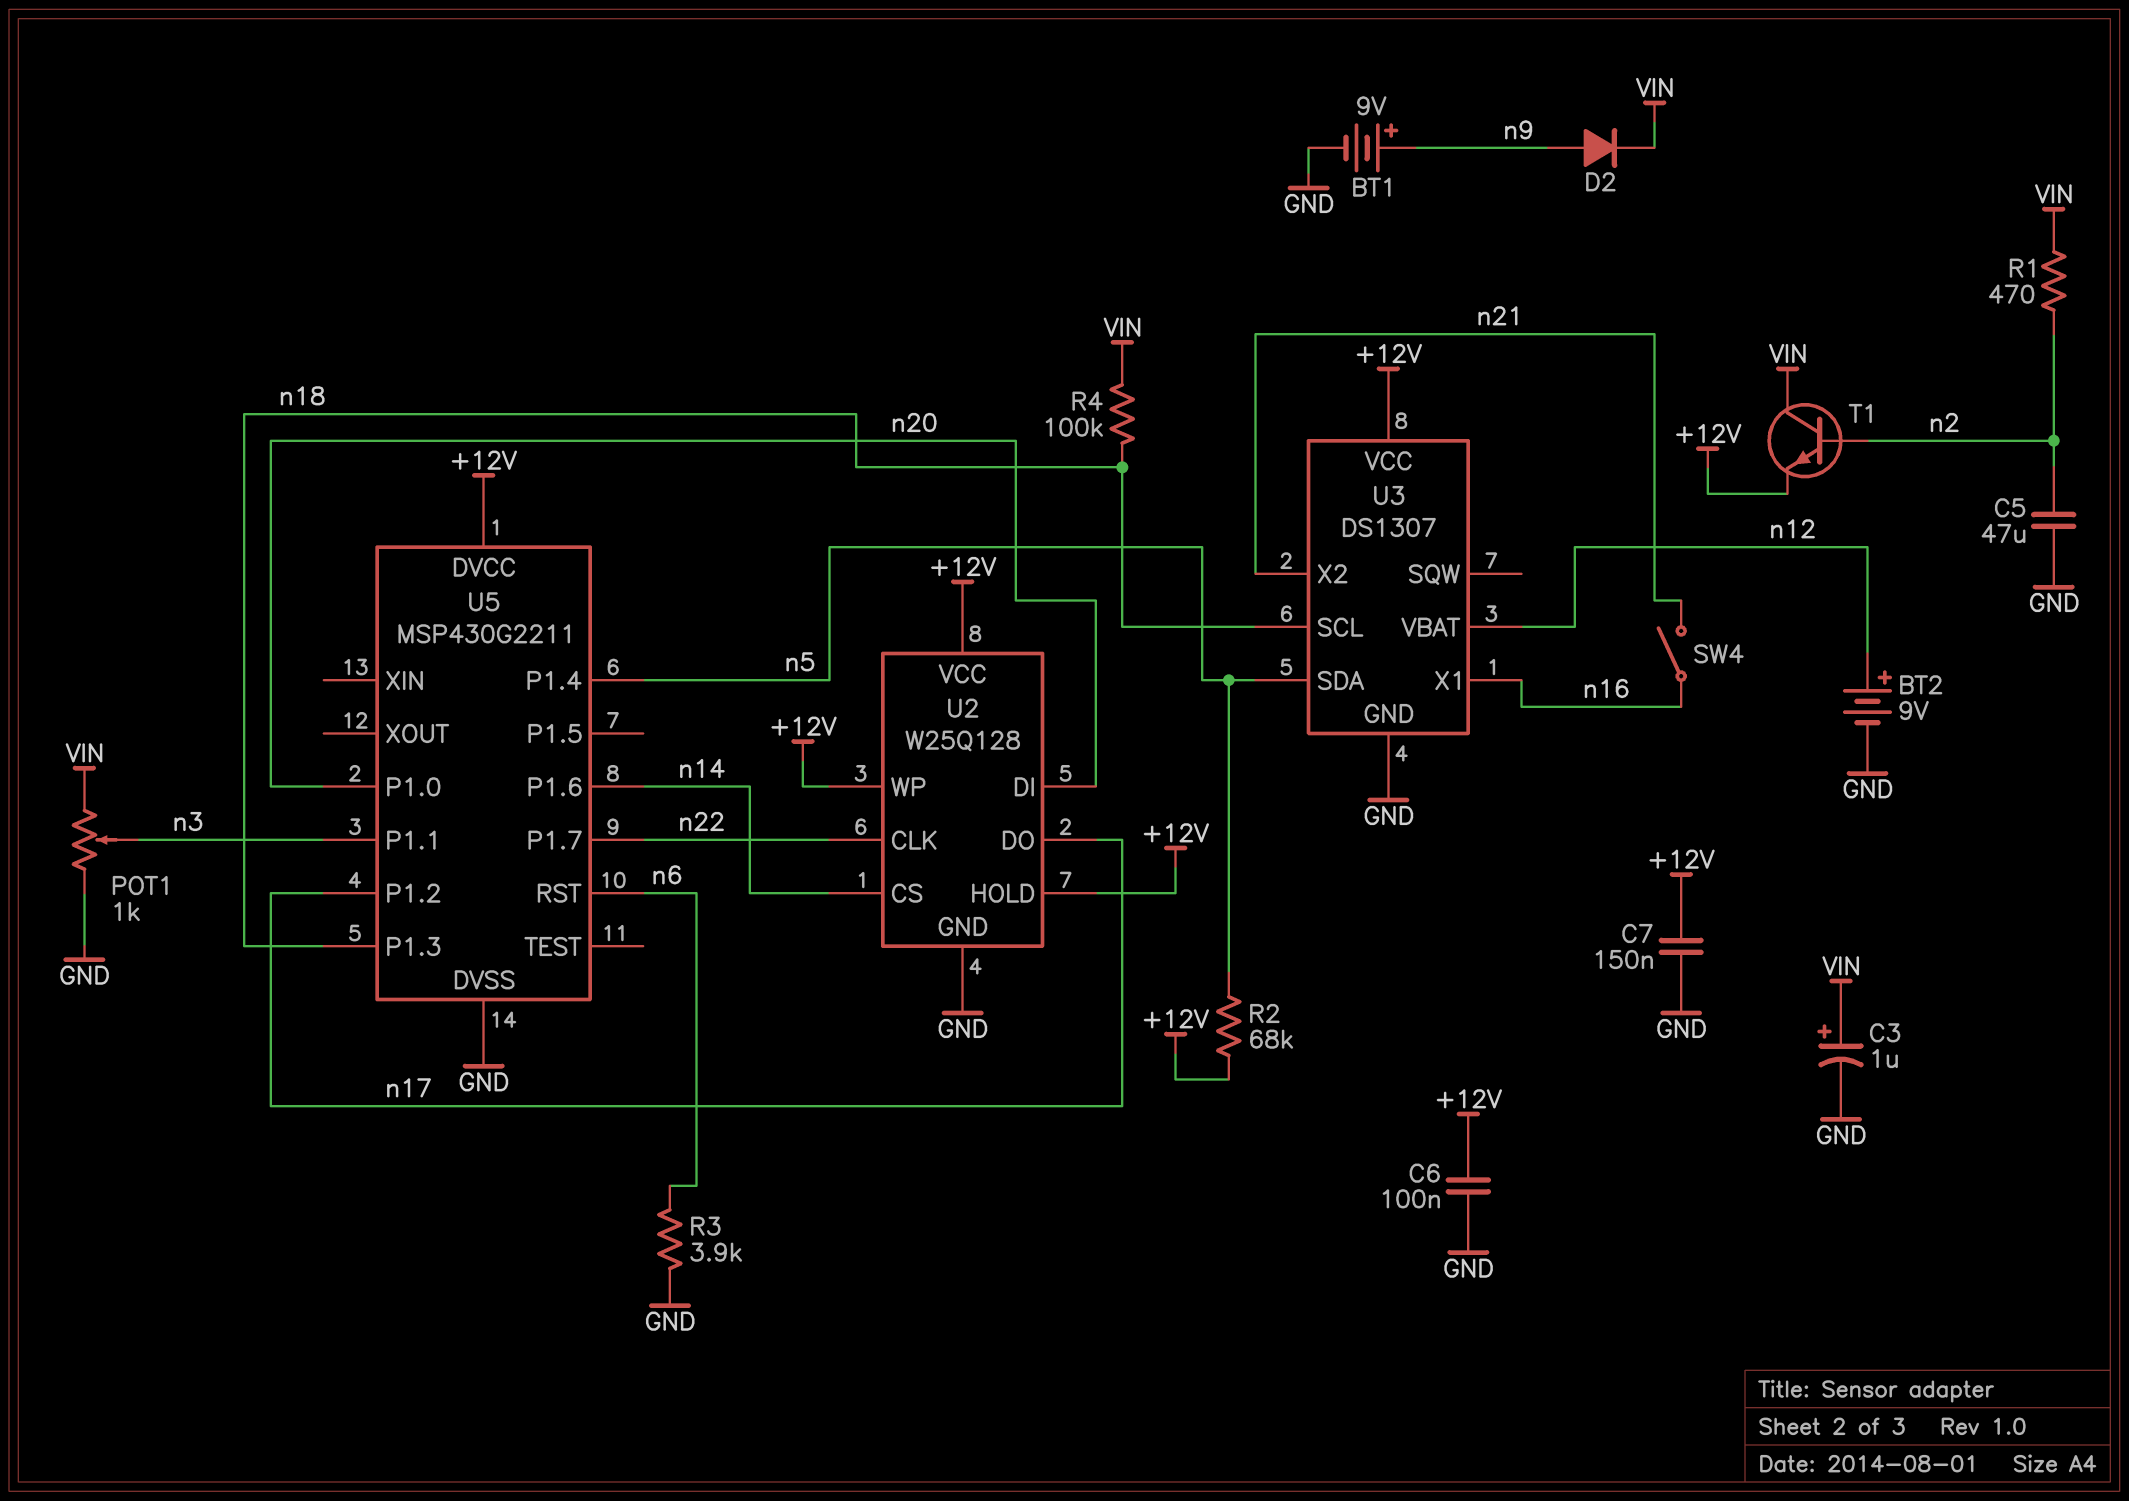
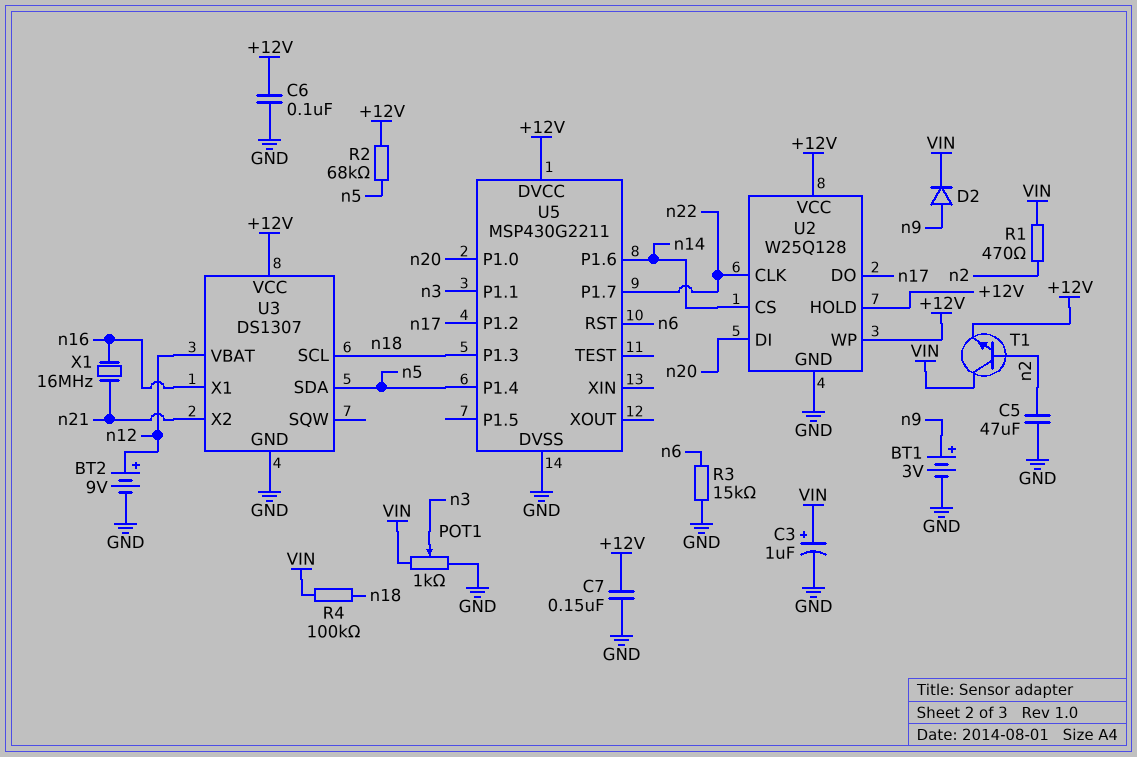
BT1: 9V (plus n9, minus GND) -> 3V (plus n9, minus GND)
R3: 3.9k (GND, n6) -> 15k (GND, n6)
SW4: switch (n16, n21) -> none
X1: none -> 16MHz (n16, n21)

